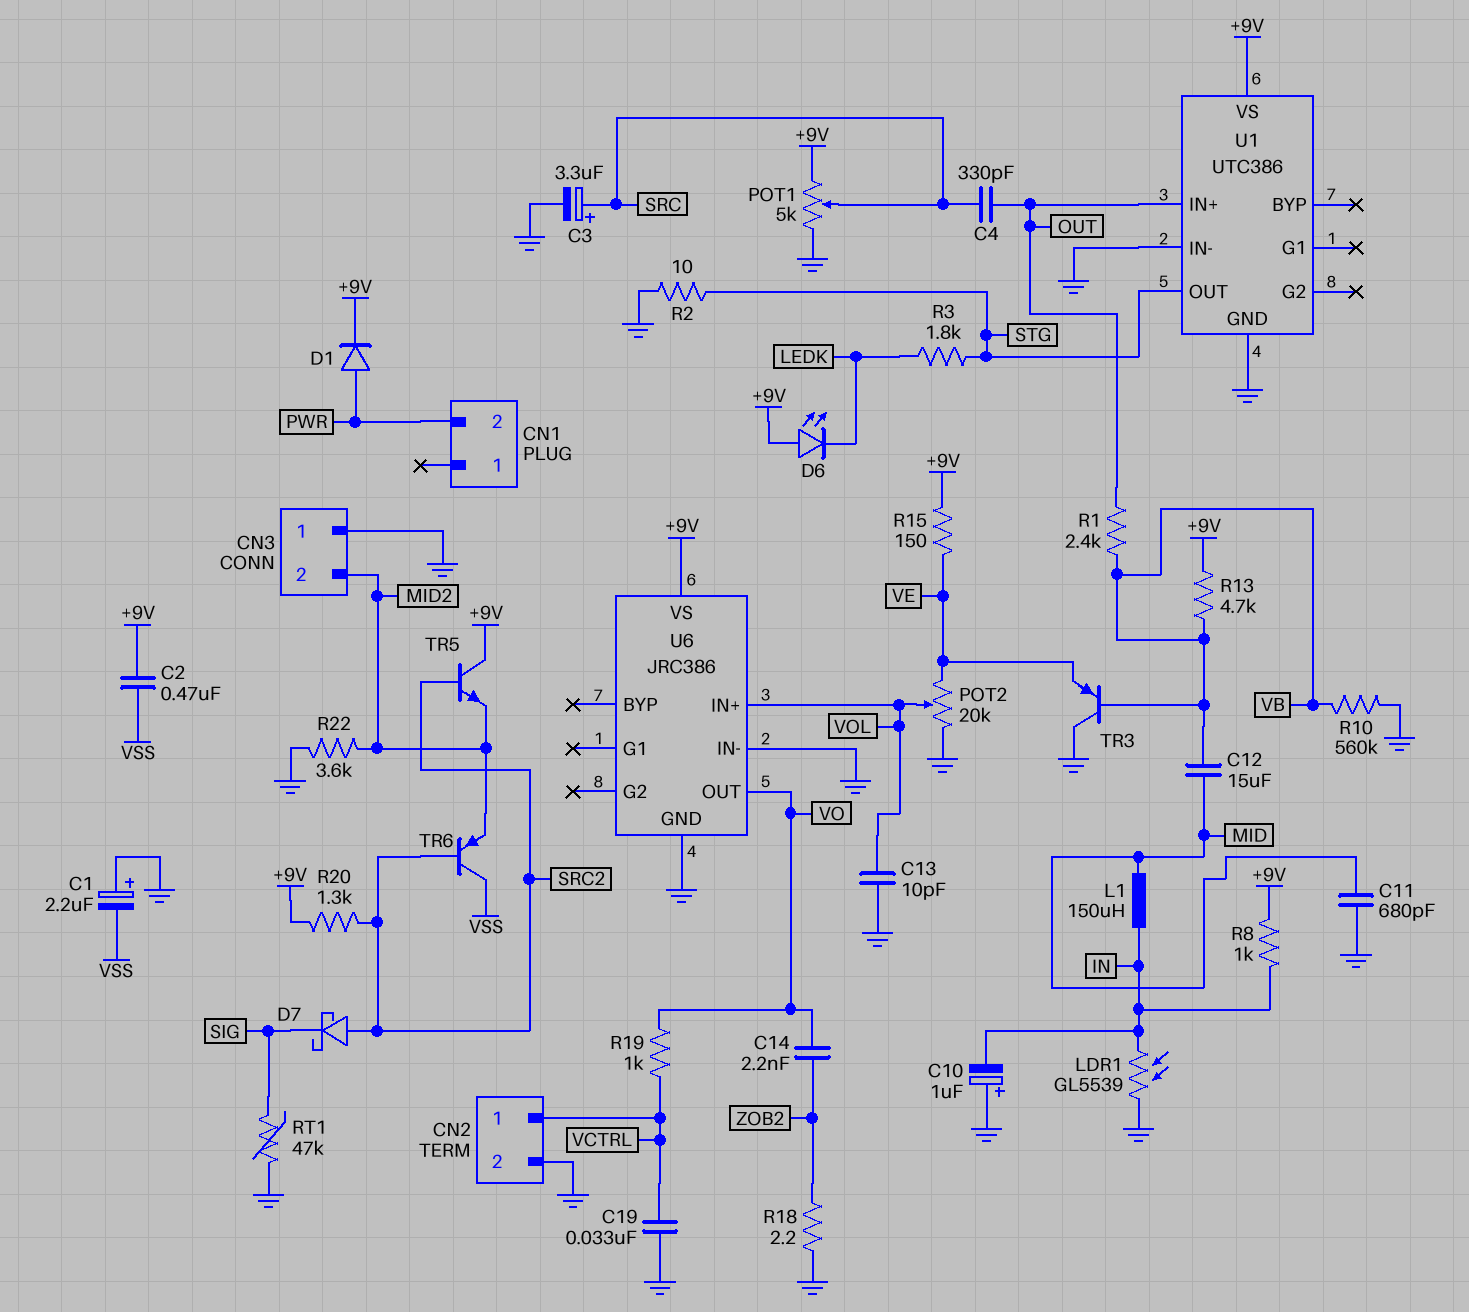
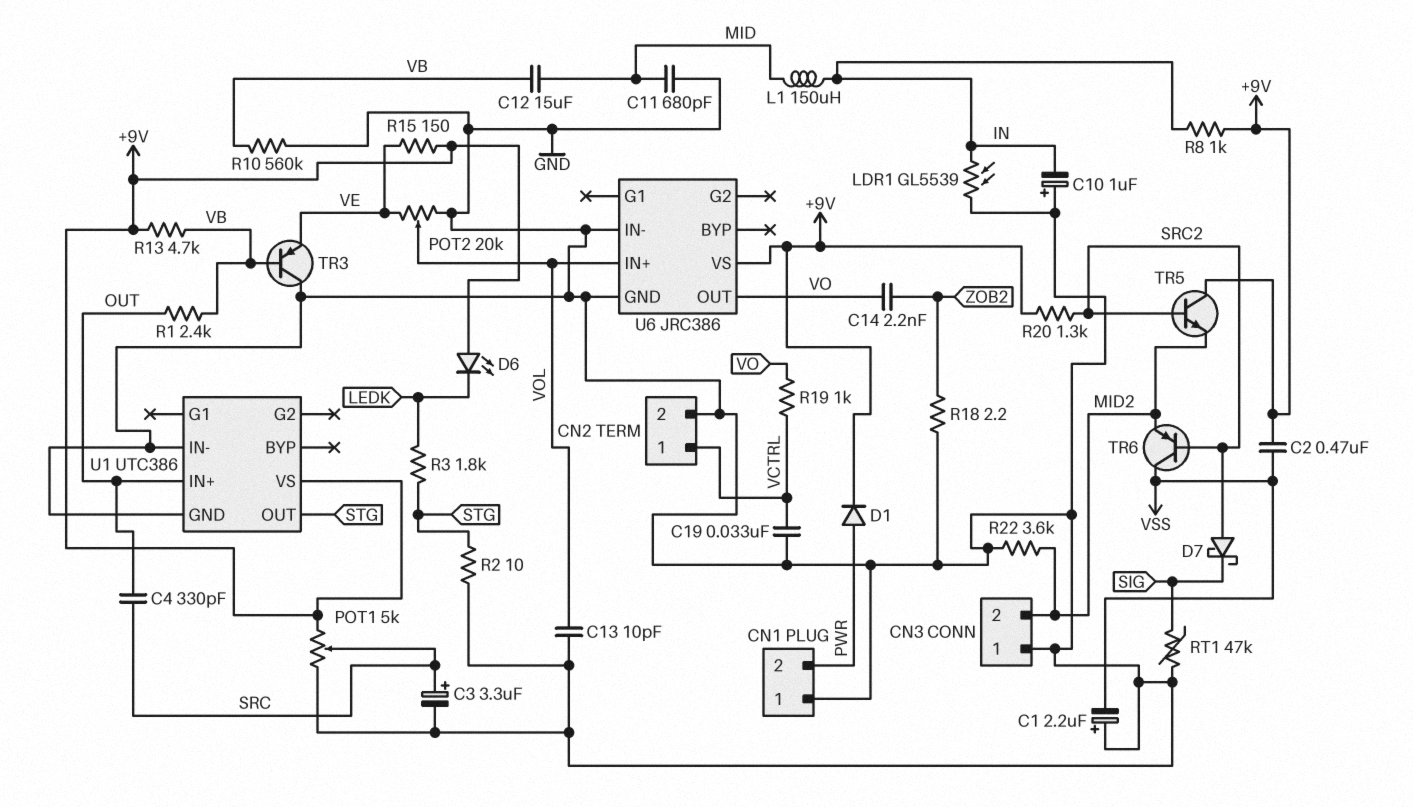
CN1 pin 1: none -> GND

